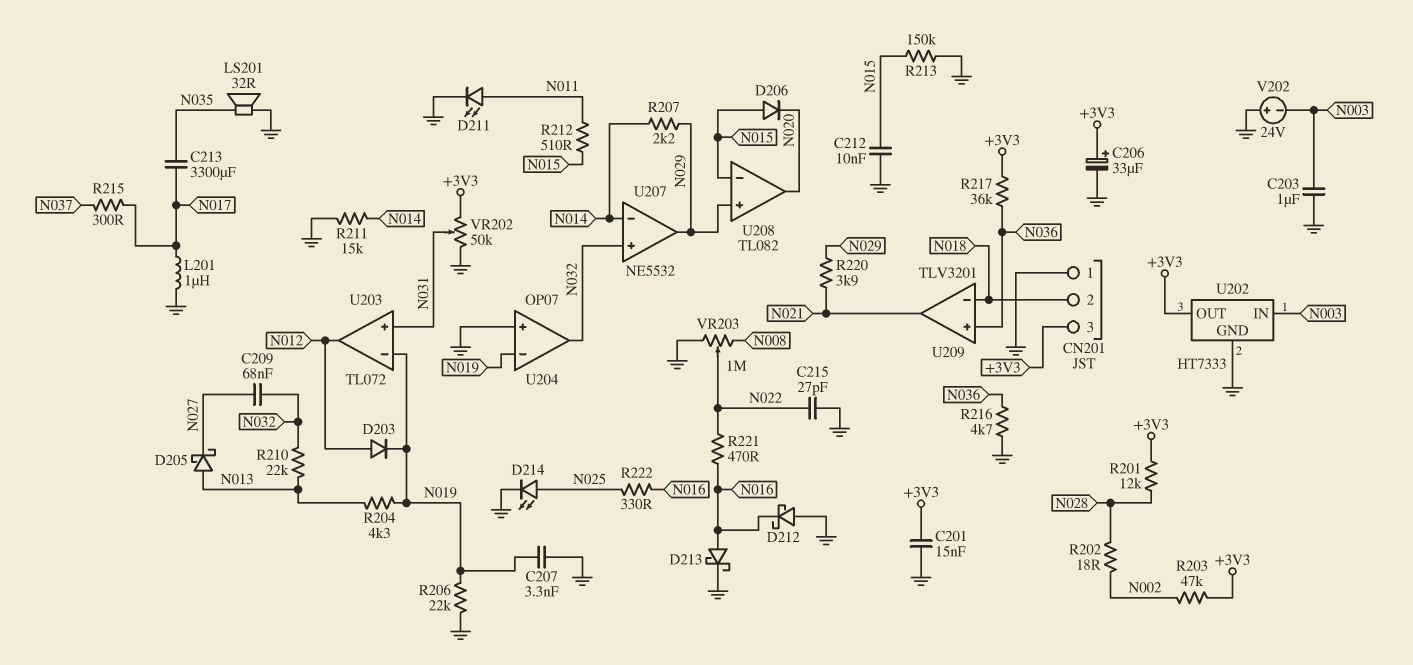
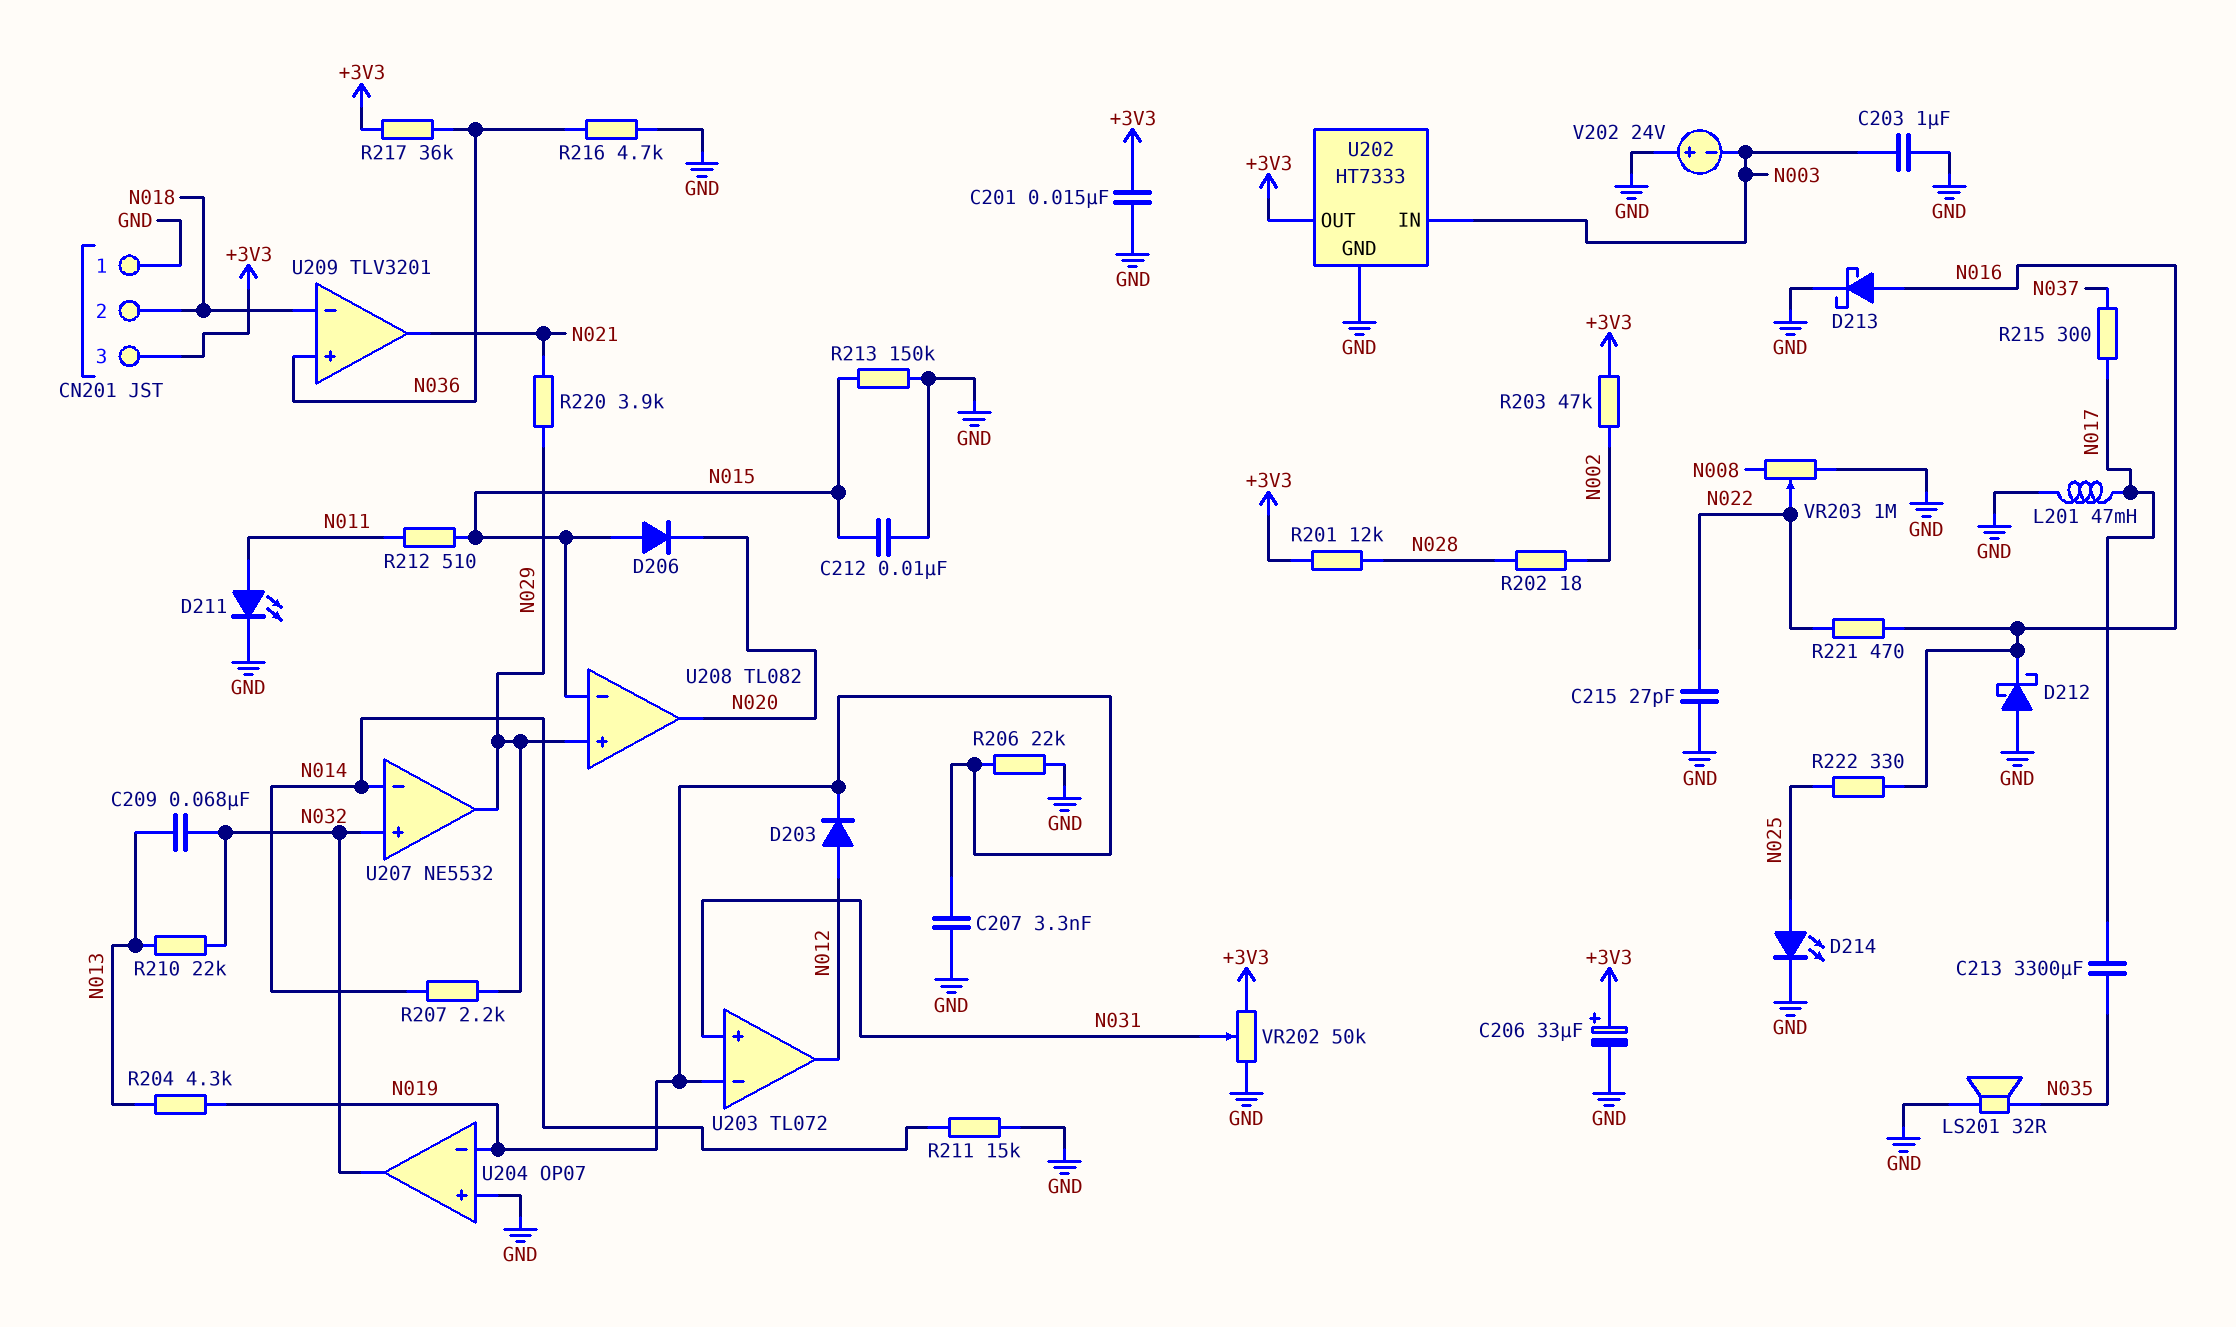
C209: 68nF (N027, N032) -> 68nF (N013, N032)
D205: schottky (A N013, K N027) -> none
L201: 1uH (GND, N017) -> 47mH (GND, N017)

